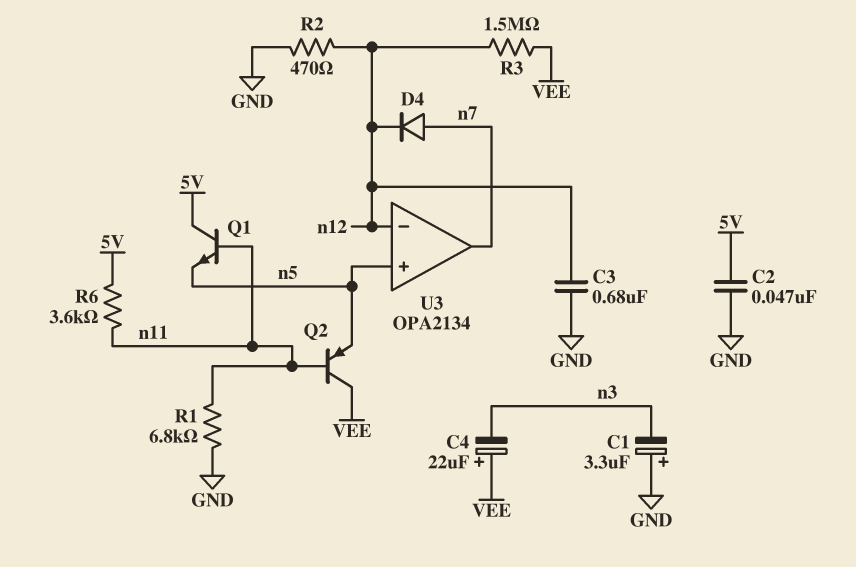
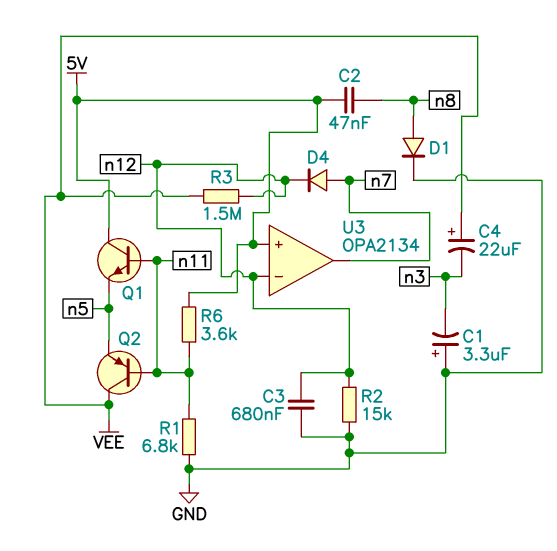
C2: 47nF (5V, GND) -> 47nF (5V, n8)
D1: none -> diode (A n8, K GND)
R2: 470 (GND, n12) -> 15k (GND, n12)
U3 pin in+: n5 -> 5V

